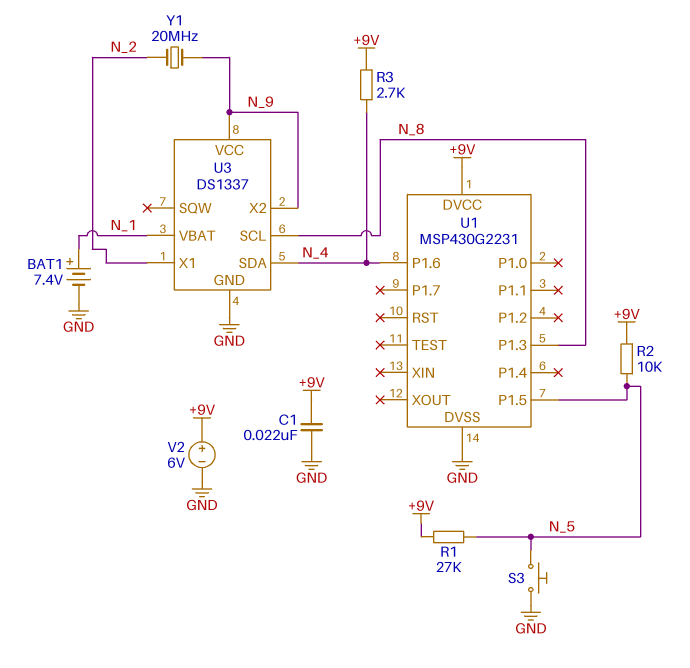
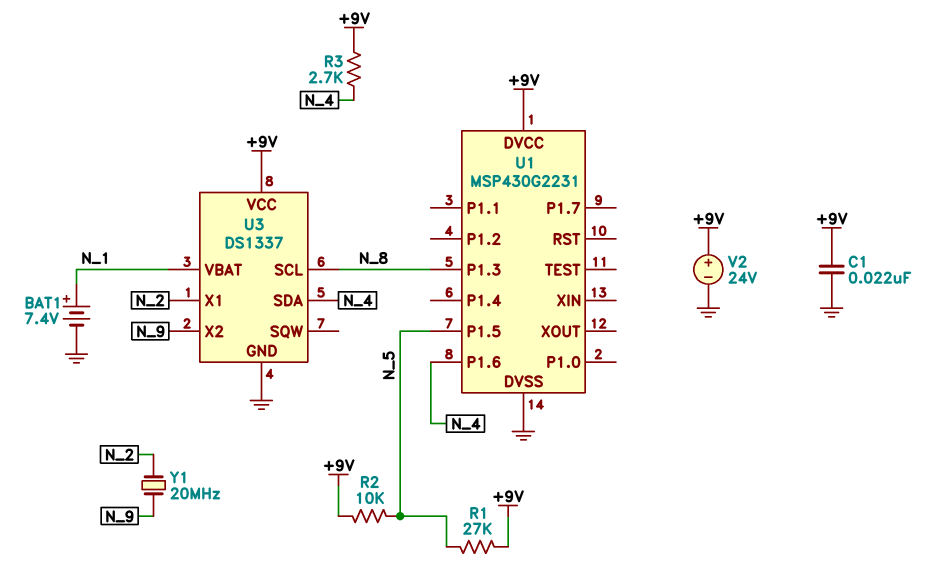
S3: button (GND, N_5) -> none
U3 pin VCC: N_9 -> +9V
V2: 6V (plus +9V, minus GND) -> 24V (plus +9V, minus GND)

